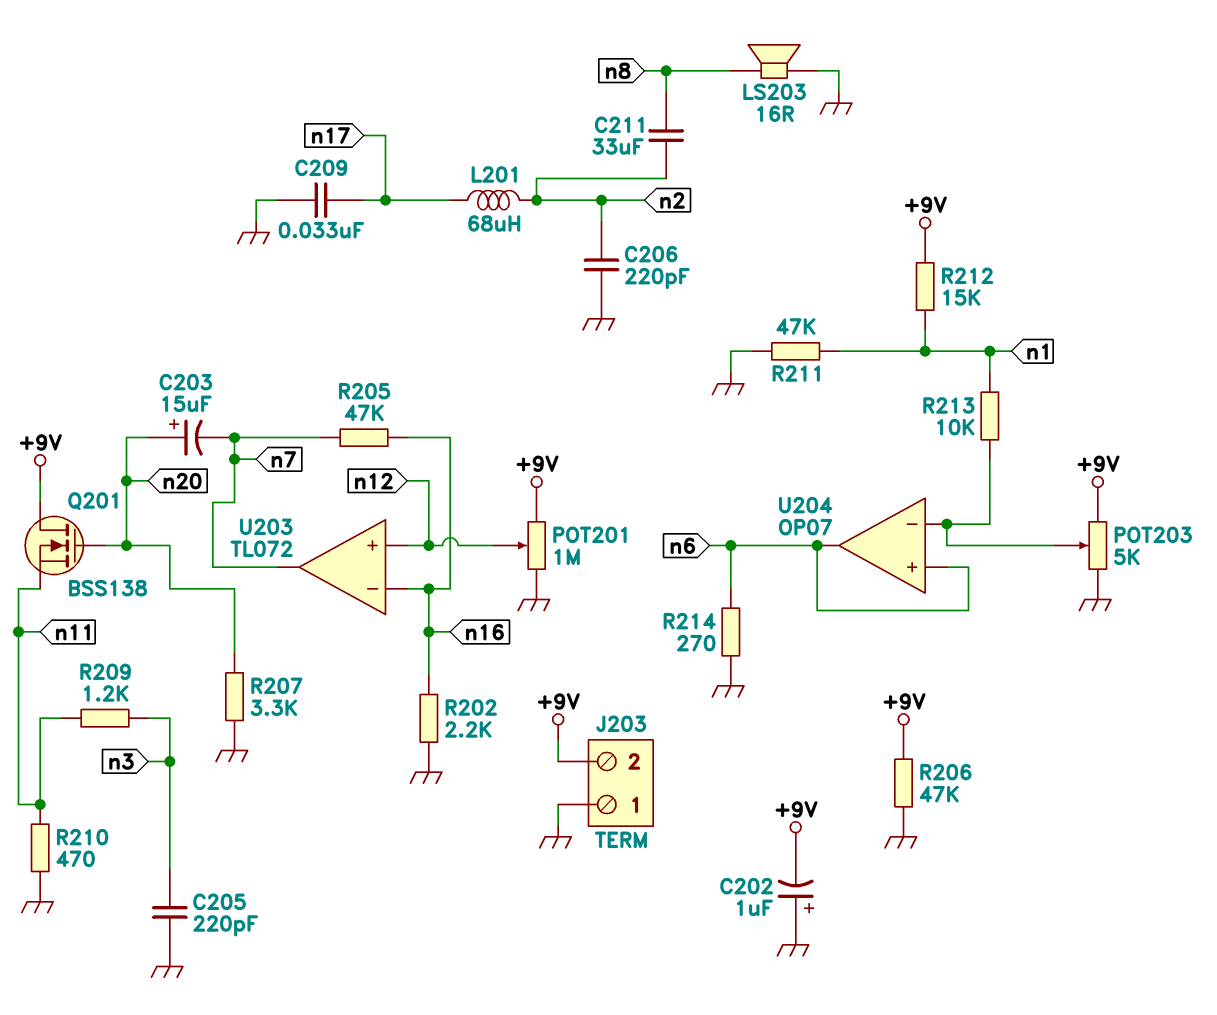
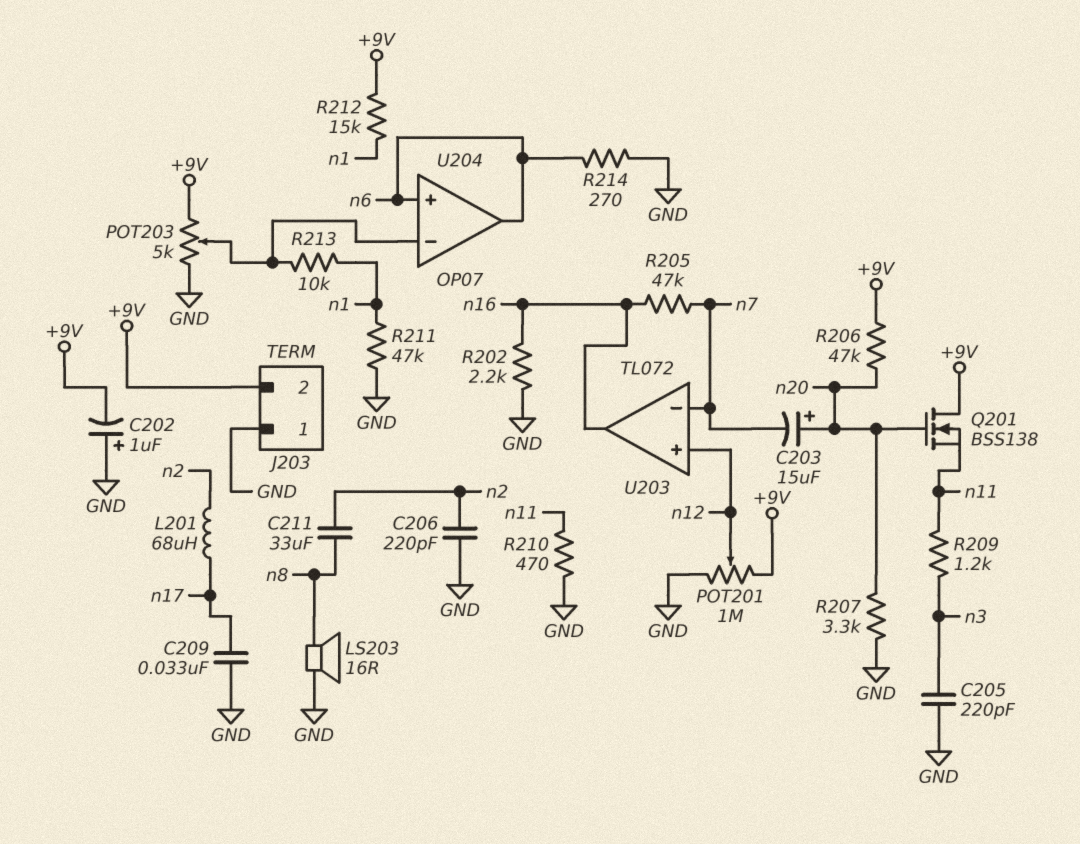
R206: 47k (+9V, GND) -> 47k (+9V, n20)
U203 pin in-: n16 -> n7
U203 pin out: n7 -> n16

